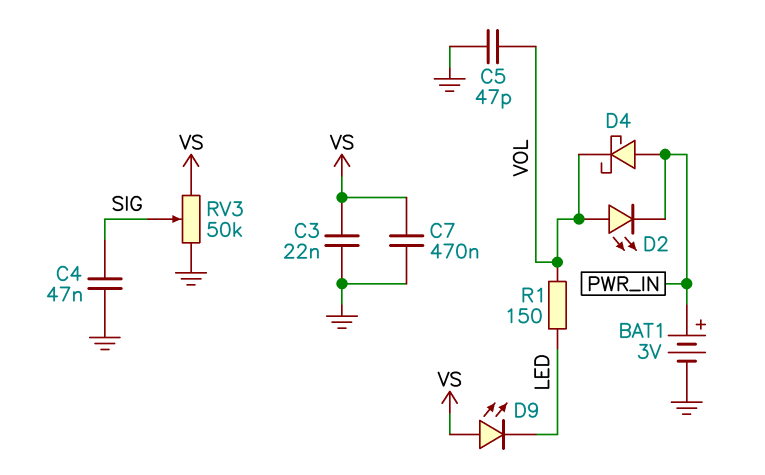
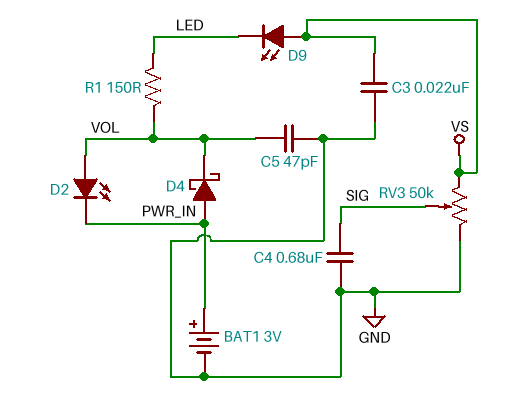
C4: 47nF (GND, SIG) -> 680nF (GND, SIG)
C7: 470nF (GND, VS) -> none

